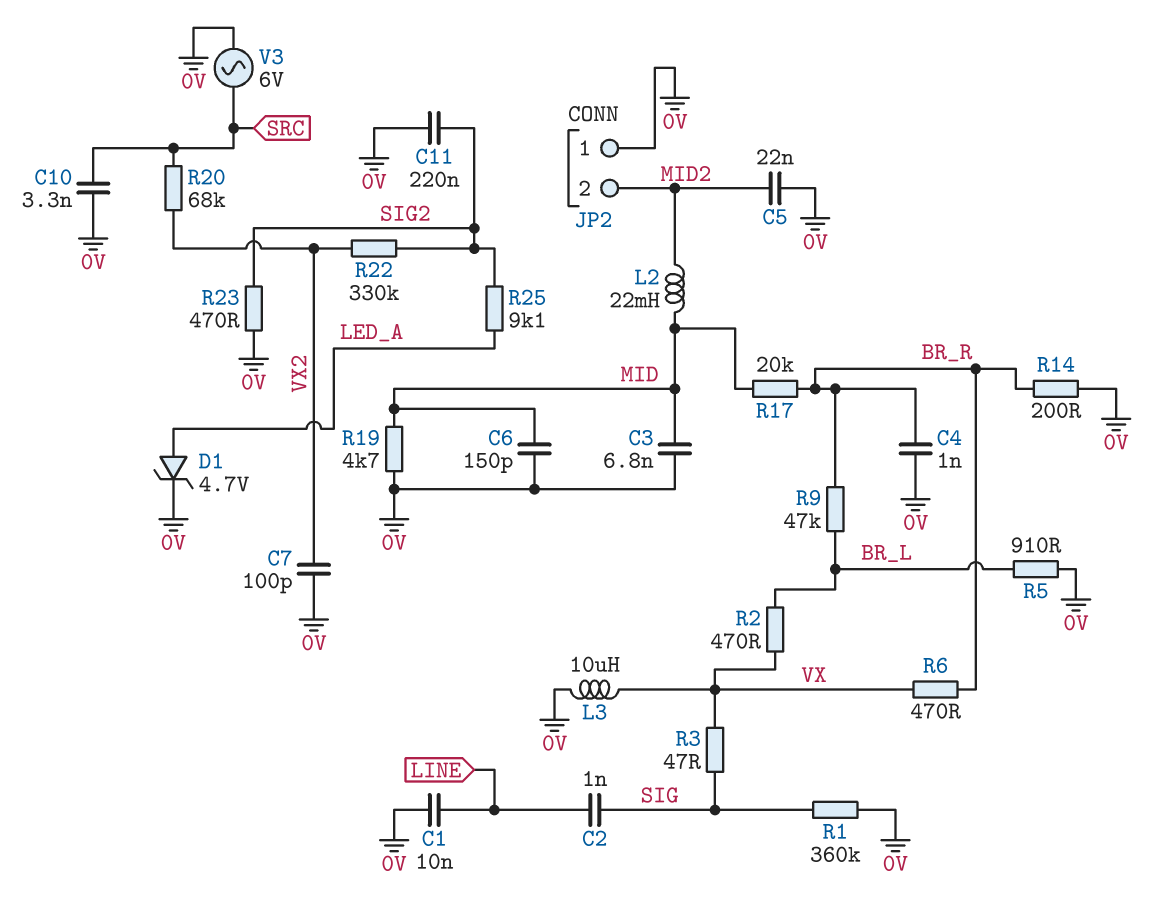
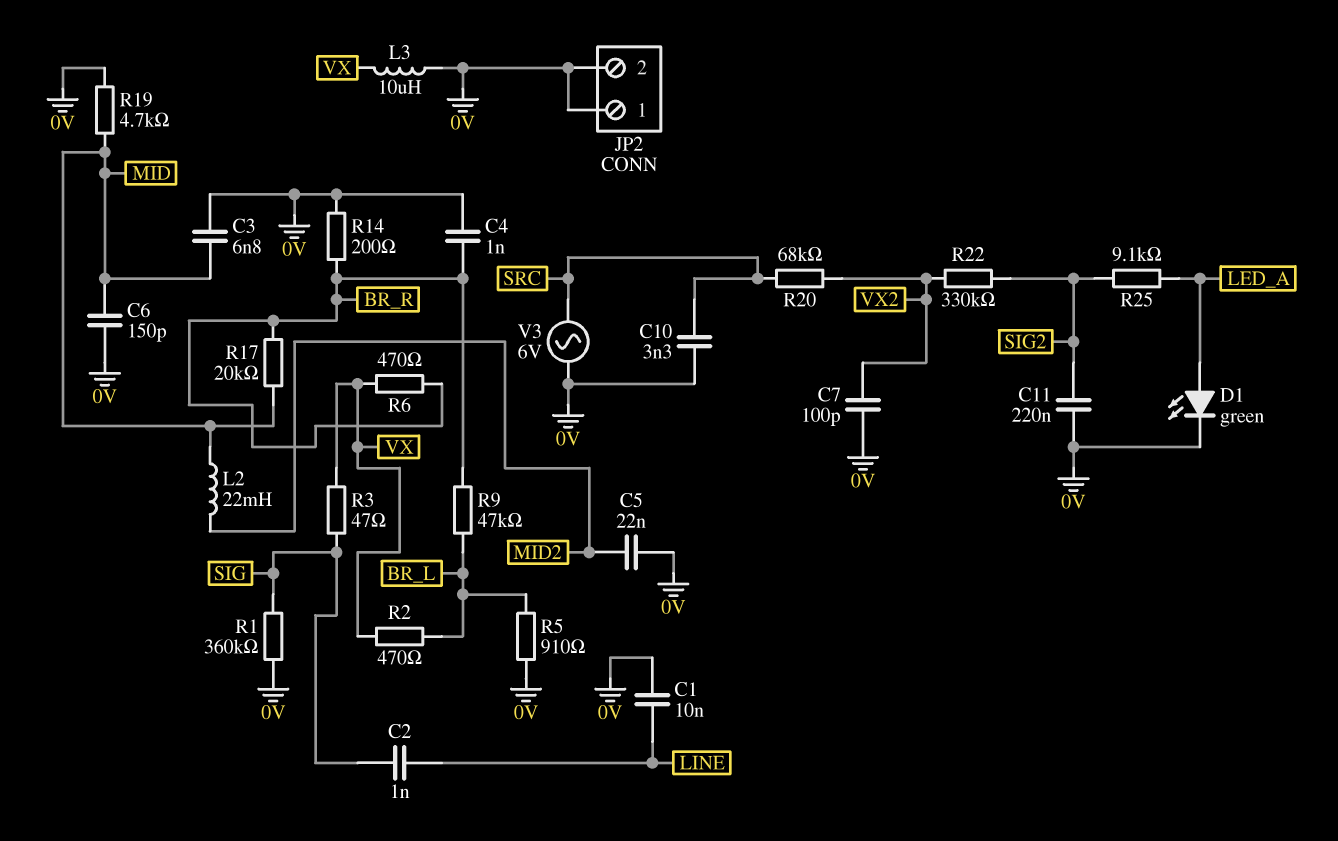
D1: zener 4.7V (A LED_A, K 0V) -> LED green (A LED_A, K 0V)
JP2 pin 2: MID2 -> 0V
R23: 470 (0V, SIG2) -> none

